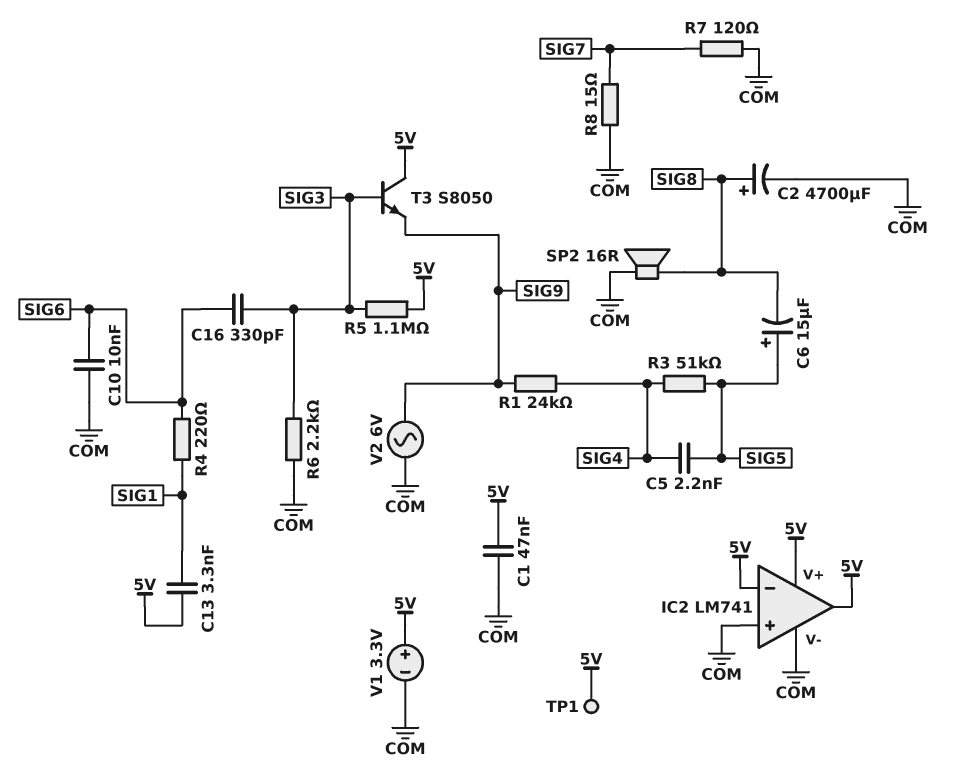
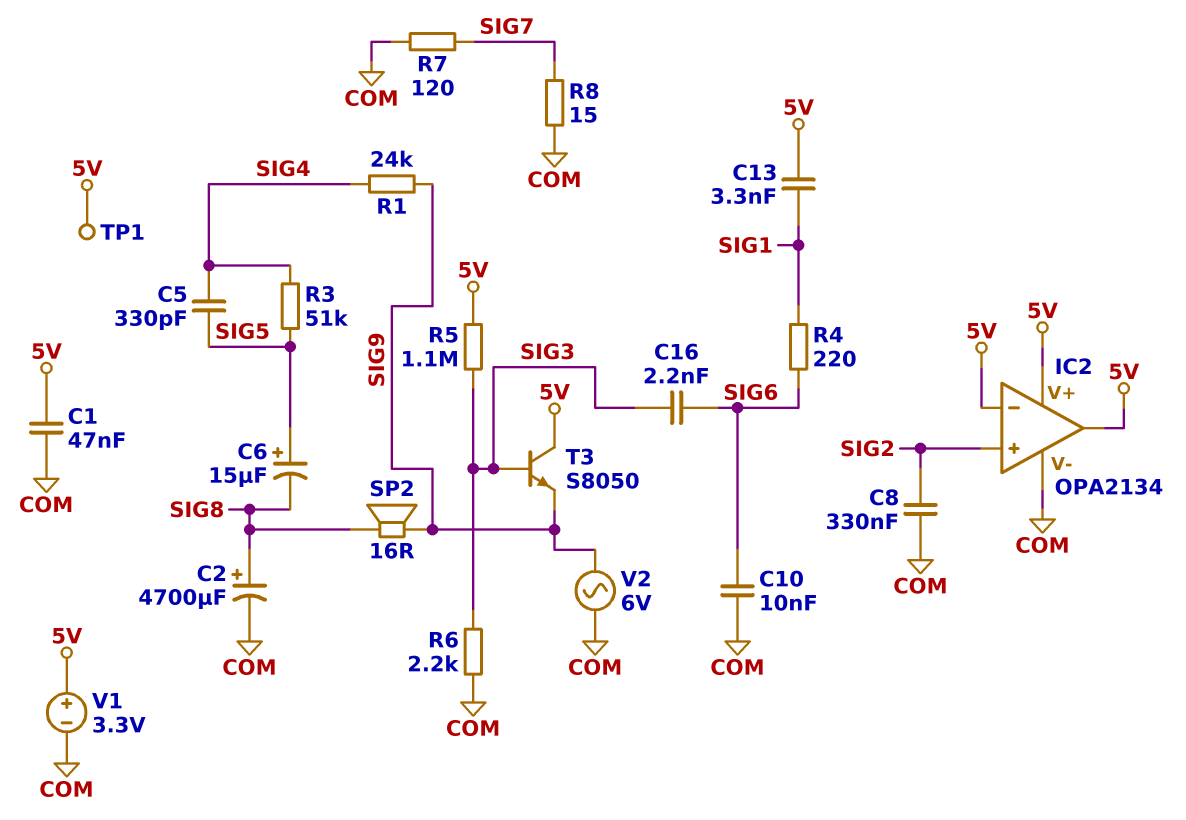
C5: 2.2nF (SIG4, SIG5) -> 330pF (SIG4, SIG5)
C8: none -> 330nF (COM, SIG2)
C16: 330pF (SIG3, SIG6) -> 2.2nF (SIG3, SIG6)
IC2: LM741 -> OPA2134
IC2 pin in+: COM -> SIG2
SP2: speaker 16R (COM, SIG8) -> speaker 16R (SIG8, SIG9)

